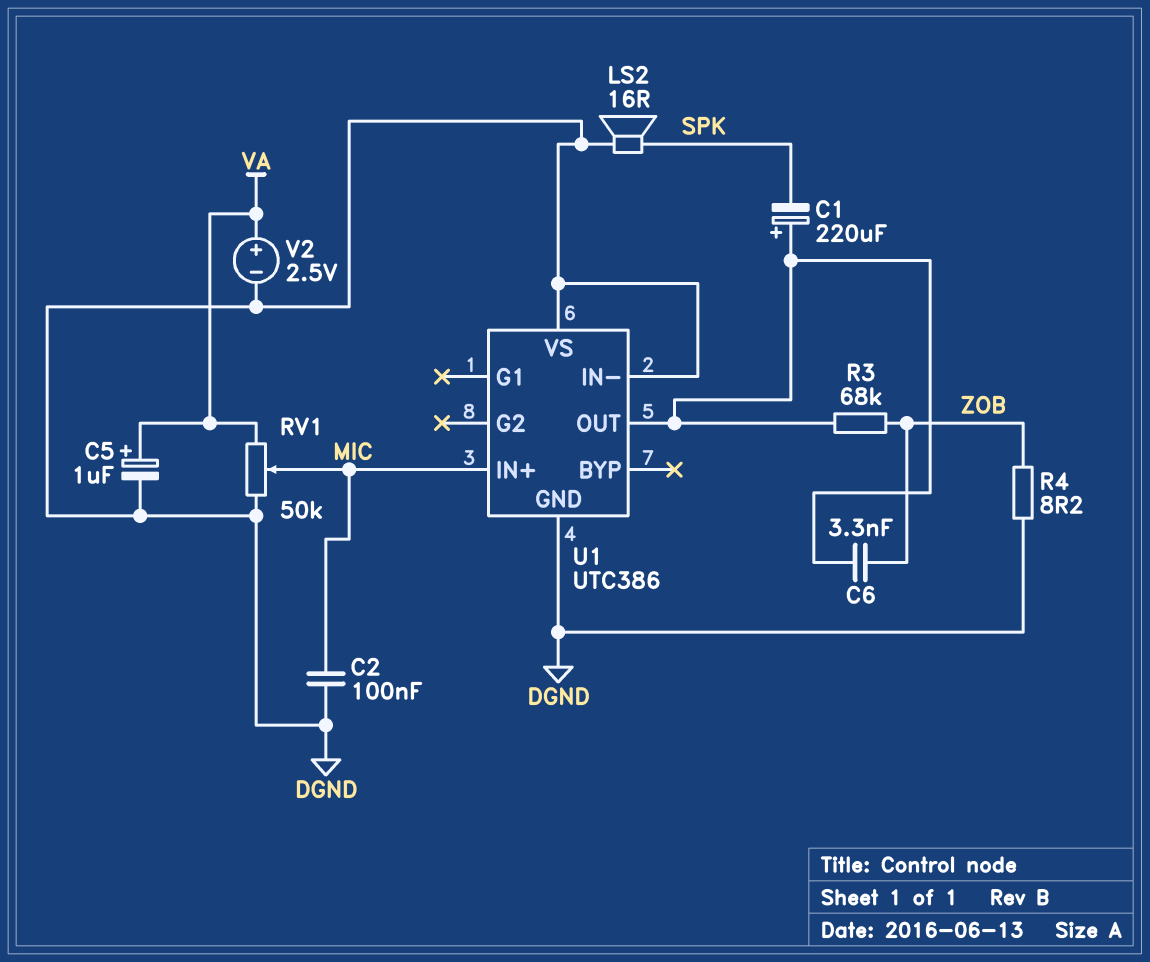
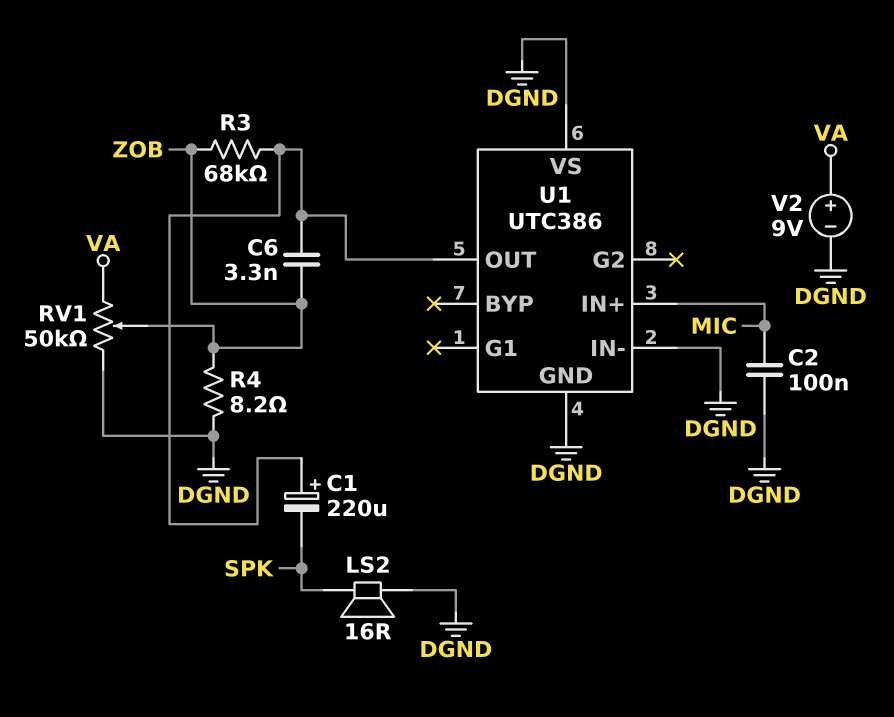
C5: 1uF (plus VA, minus DGND) -> none
RV1: 50k (DGND, VA, wiper MIC) -> 50k (DGND, VA, wiper ZOB)
V2: 2.5V (plus VA, minus DGND) -> 9V (plus VA, minus DGND)

